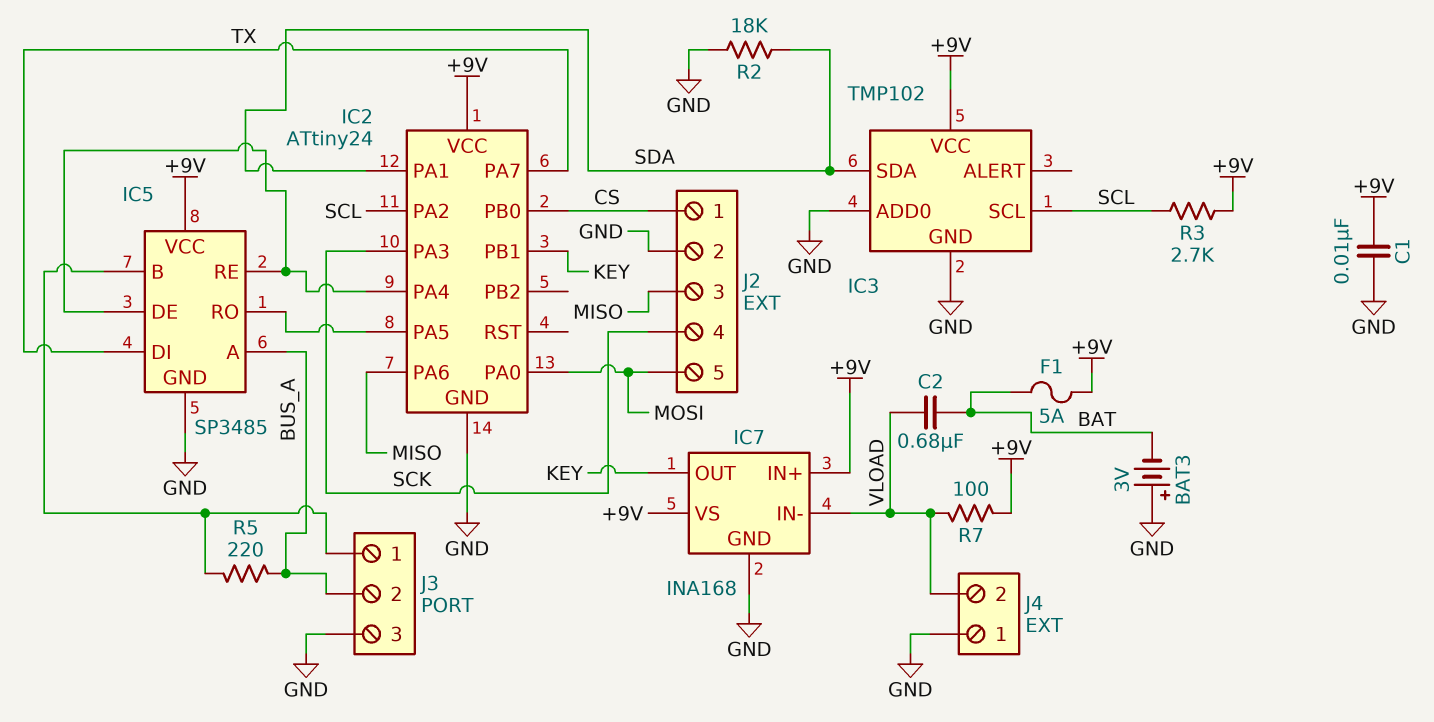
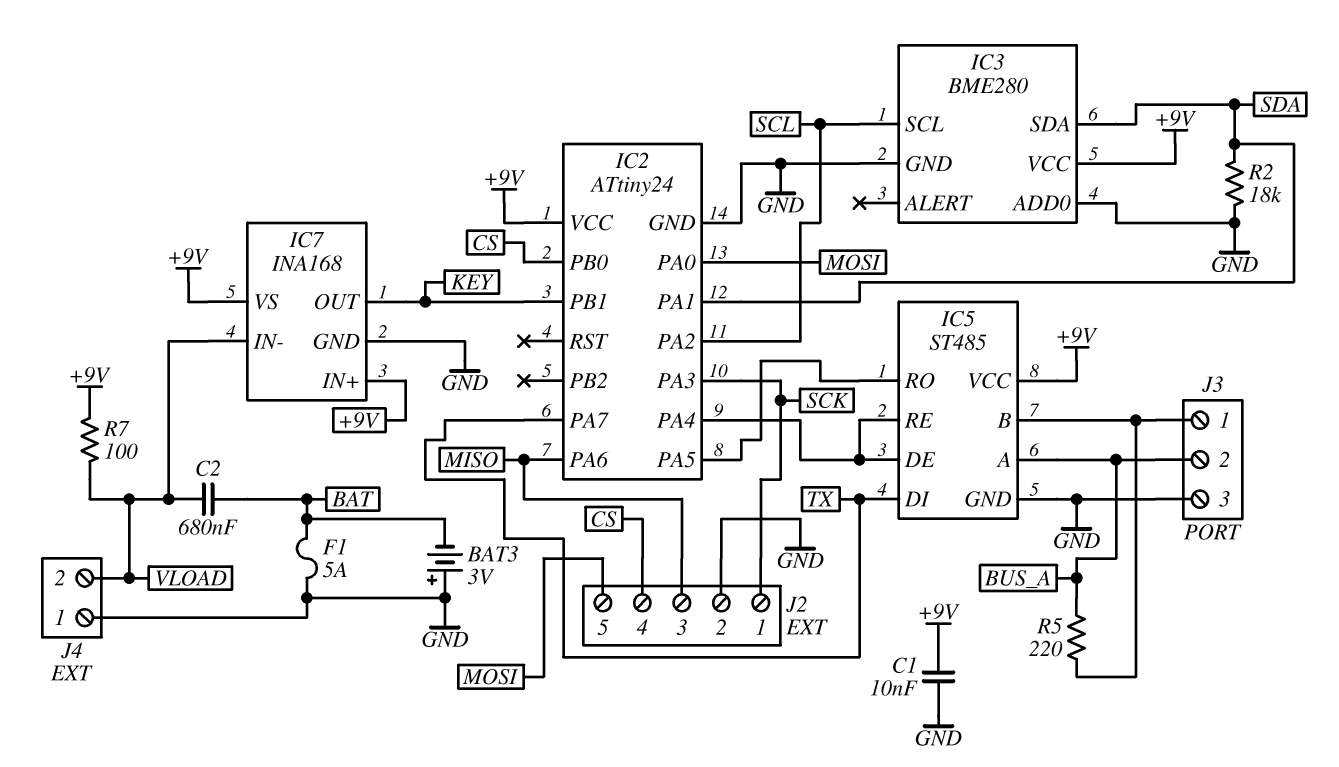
F1: 5A (+9V, BAT) -> 5A (BAT, GND)
IC3: TMP102 -> BME280
IC5: SP3485 -> ST485
J2 pin 1: CS -> SCK
J2 pin 4: SCK -> CS
R3: 2.7k (+9V, SCL) -> none

